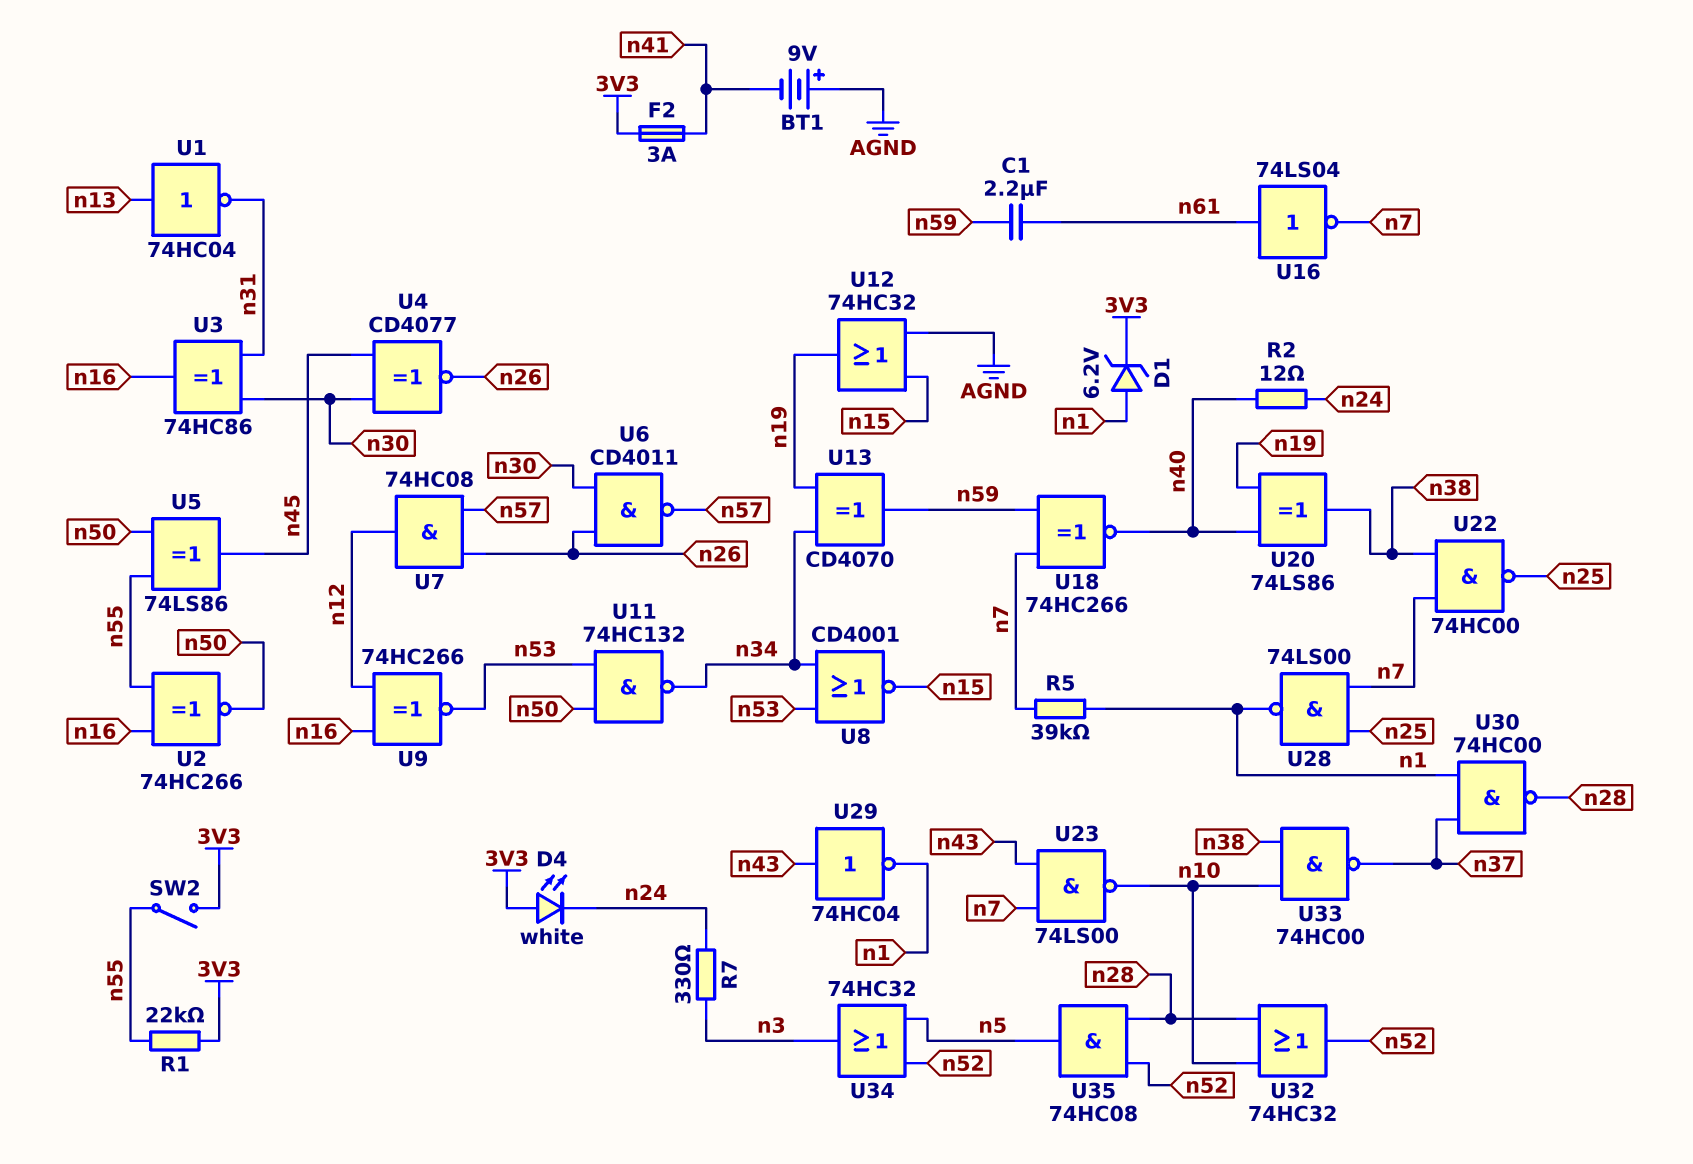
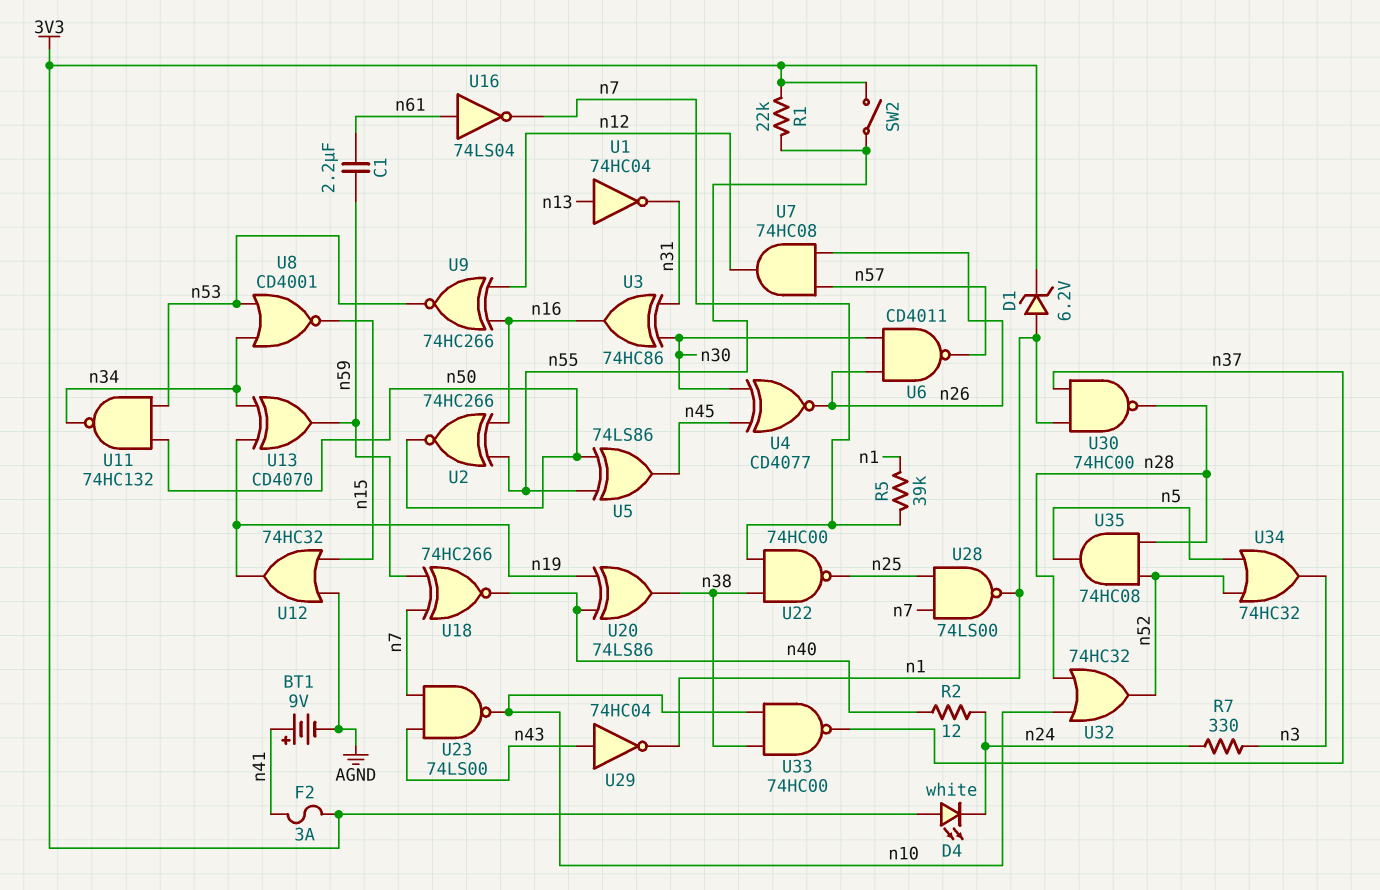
BT1: 9V (plus AGND, minus n41) -> 9V (plus n41, minus AGND)

